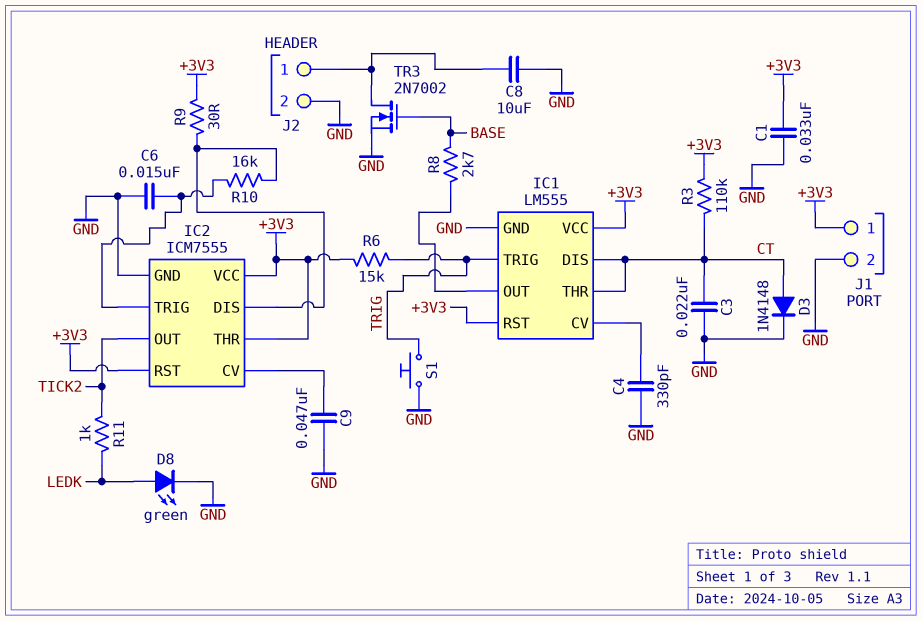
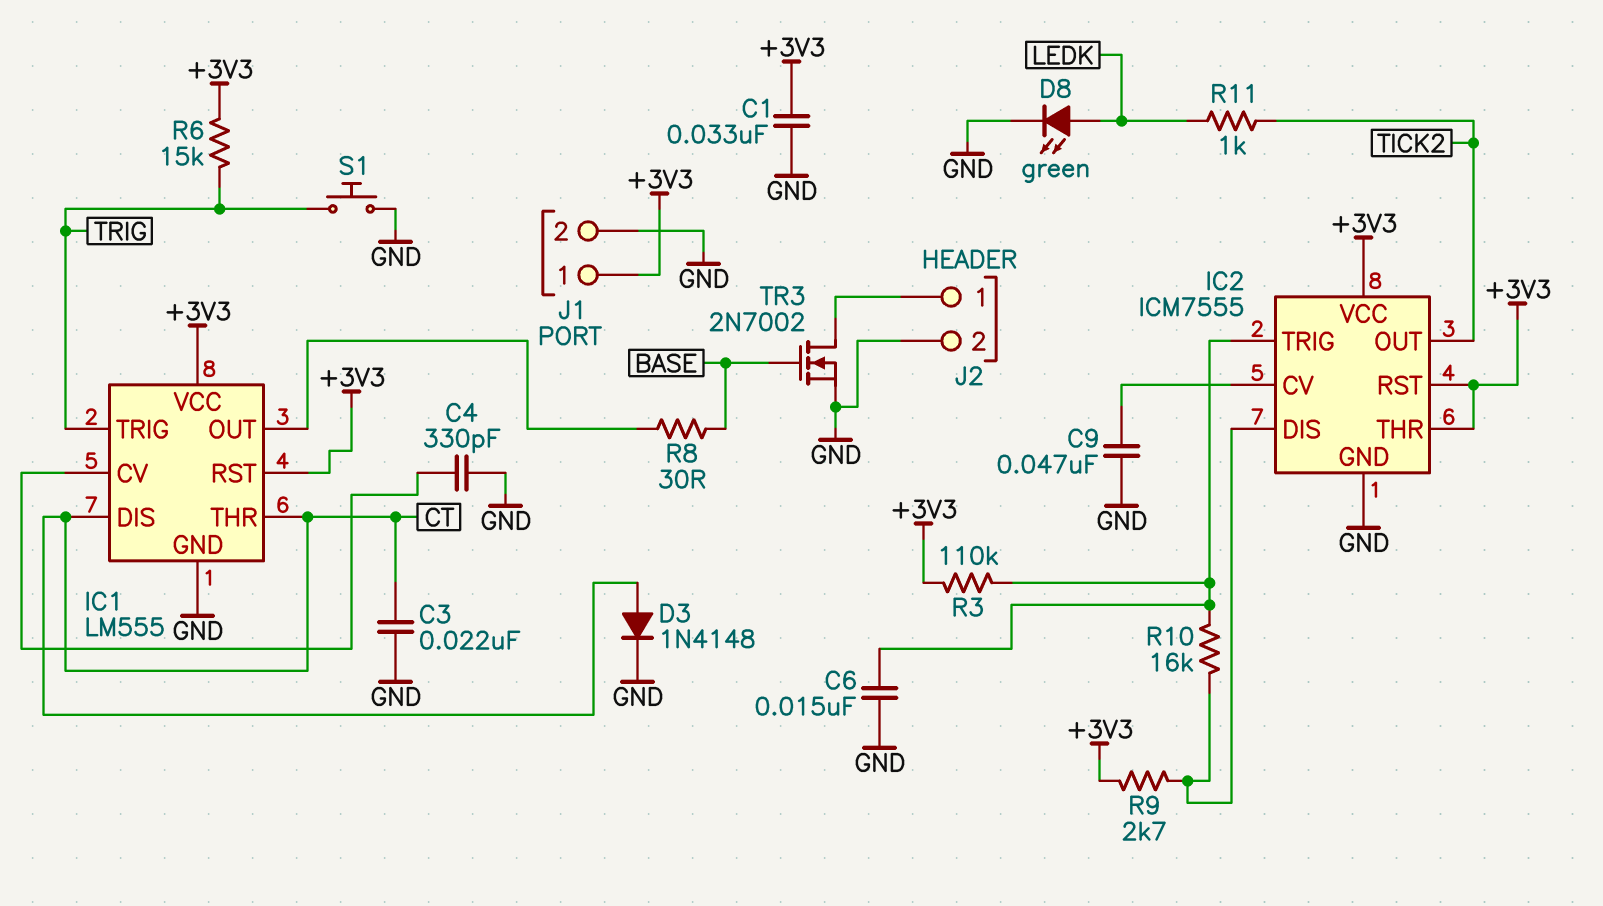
C8: 10uF (GND, J2/1) -> none
R3: 110k (+3V3, CT) -> 110k (+3V3, IC2/TRIG)
R8: 2.7k (BASE, IC1/OUT) -> 30 (BASE, IC1/OUT)
R9: 30 (+3V3, IC2/DIS) -> 2.7k (+3V3, IC2/DIS)

